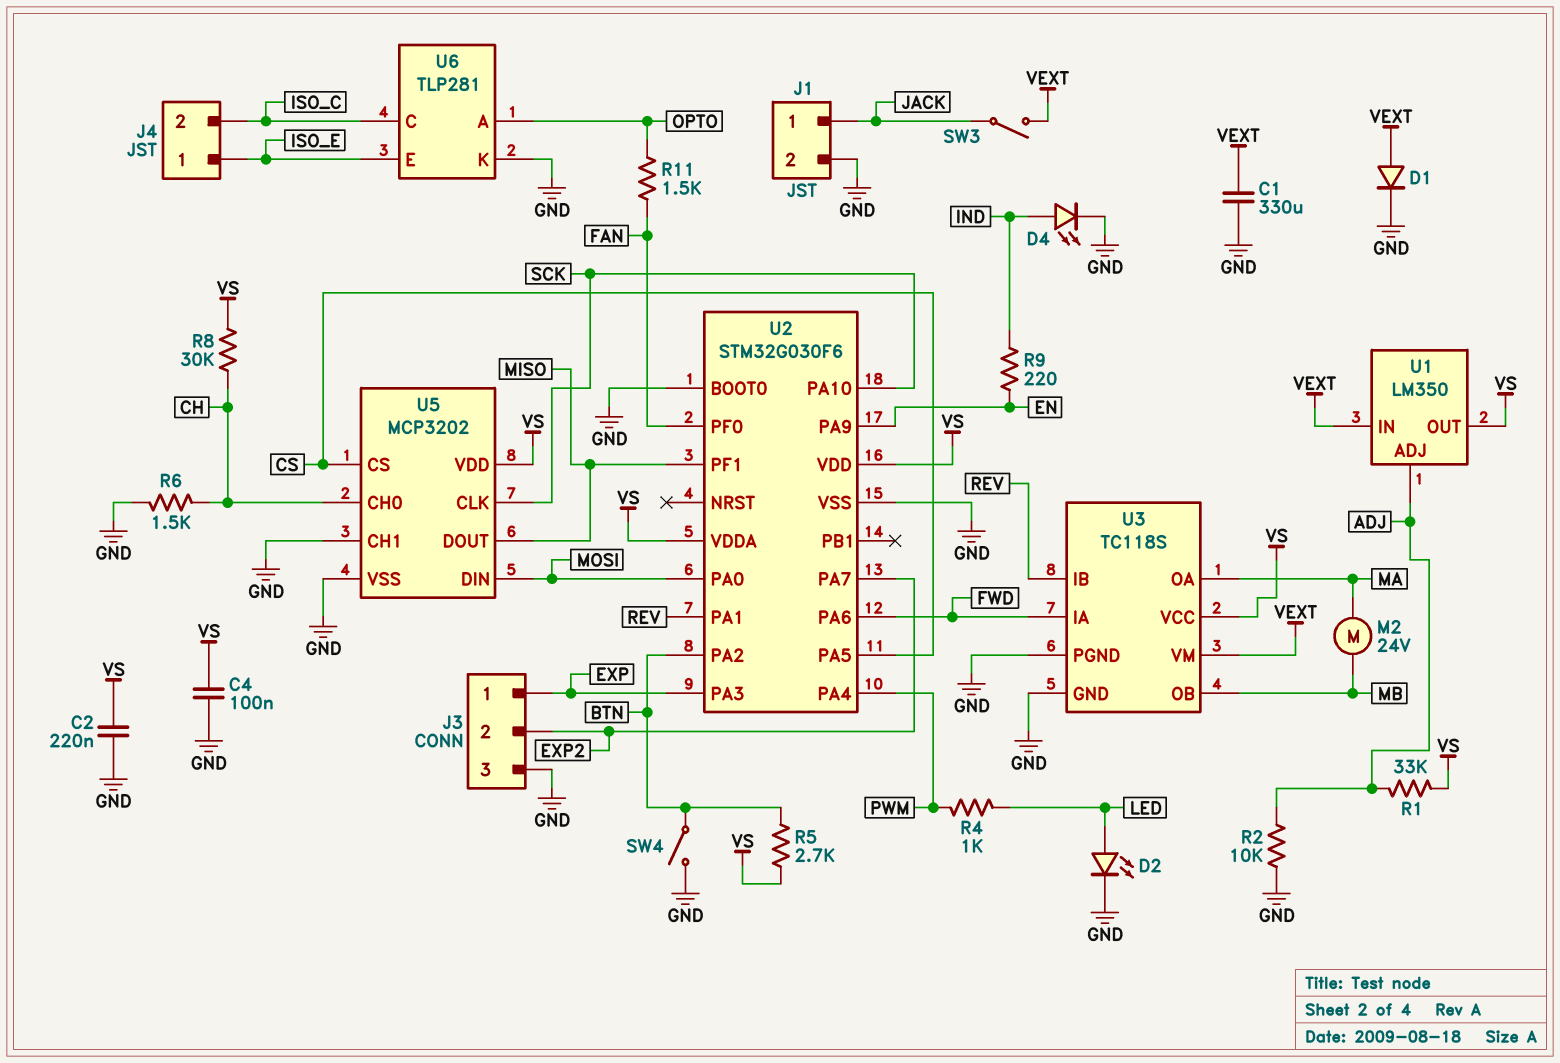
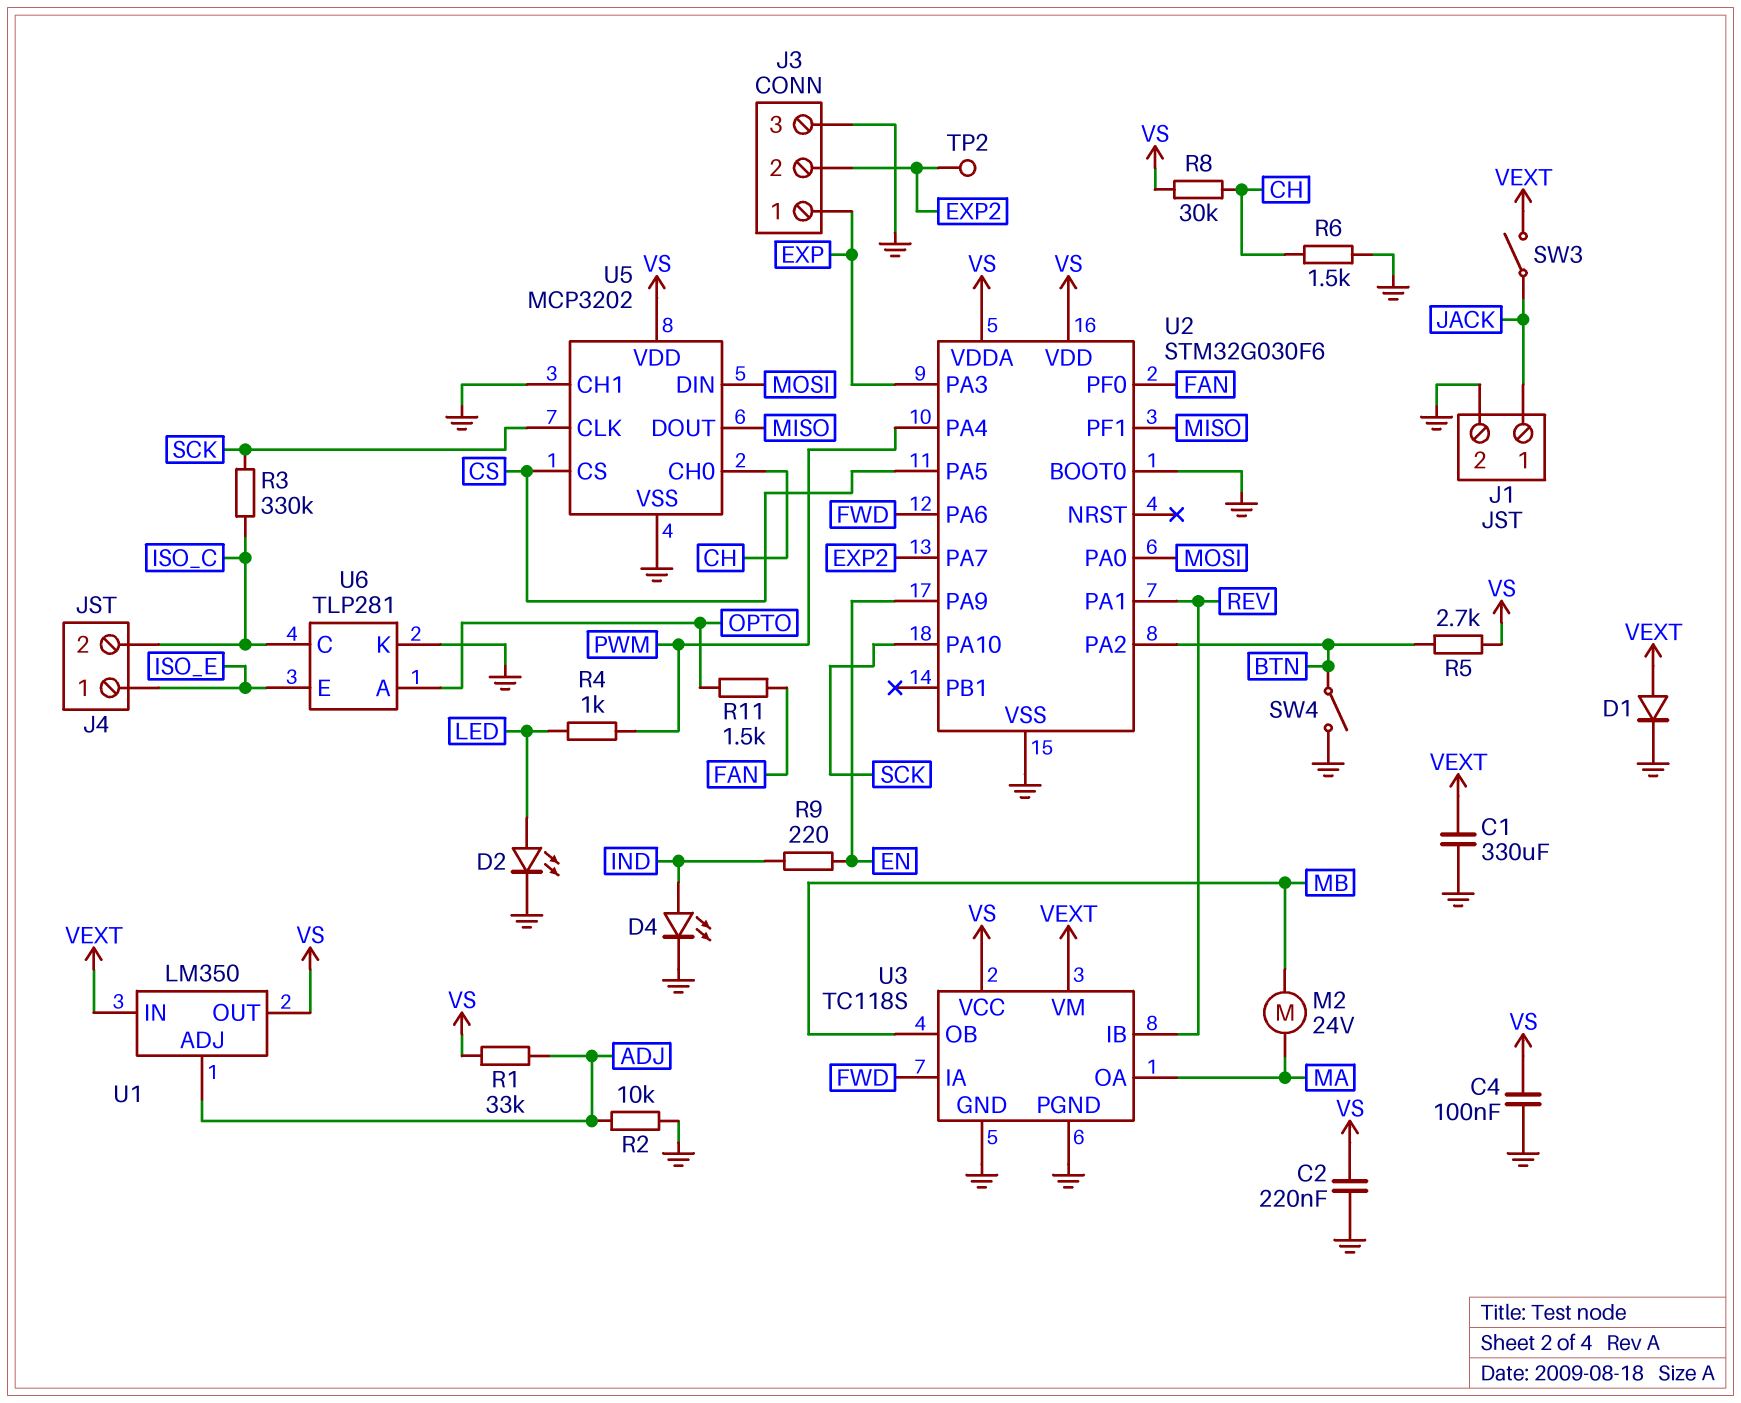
R3: none -> 330k (ISO_C, SCK)
TP2: none -> test point (EXP2)

